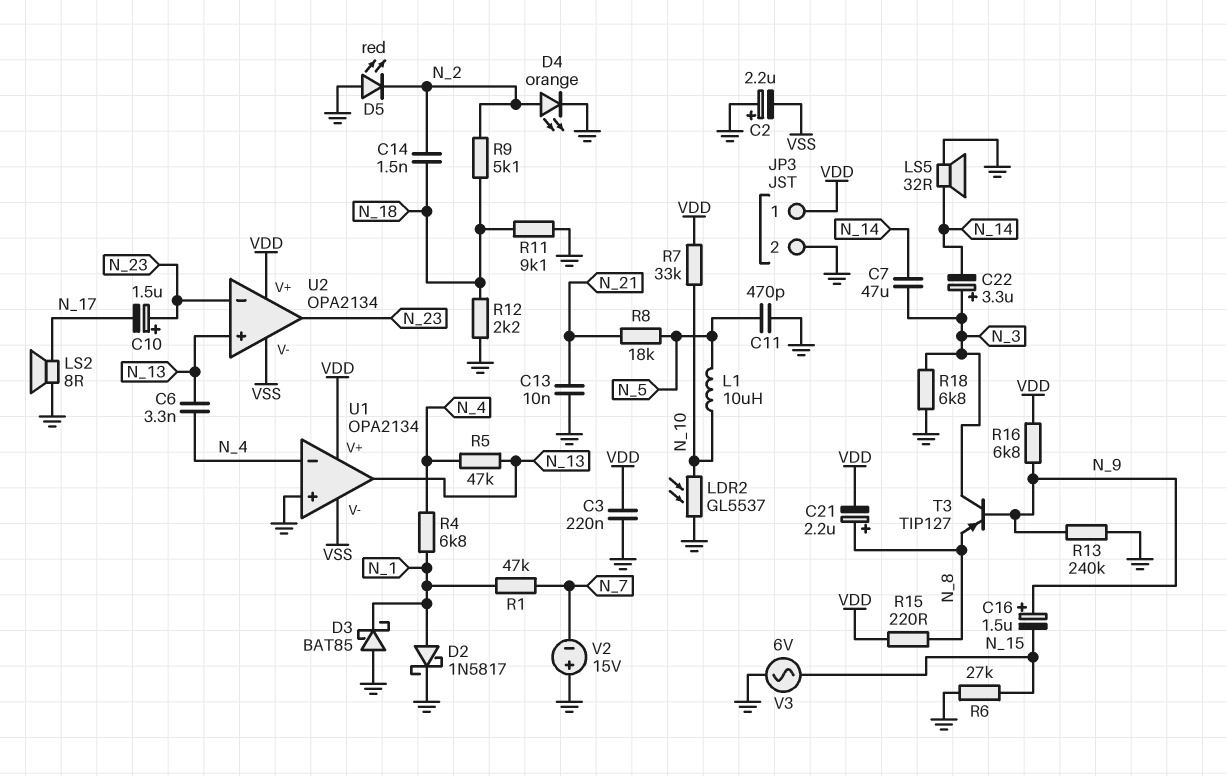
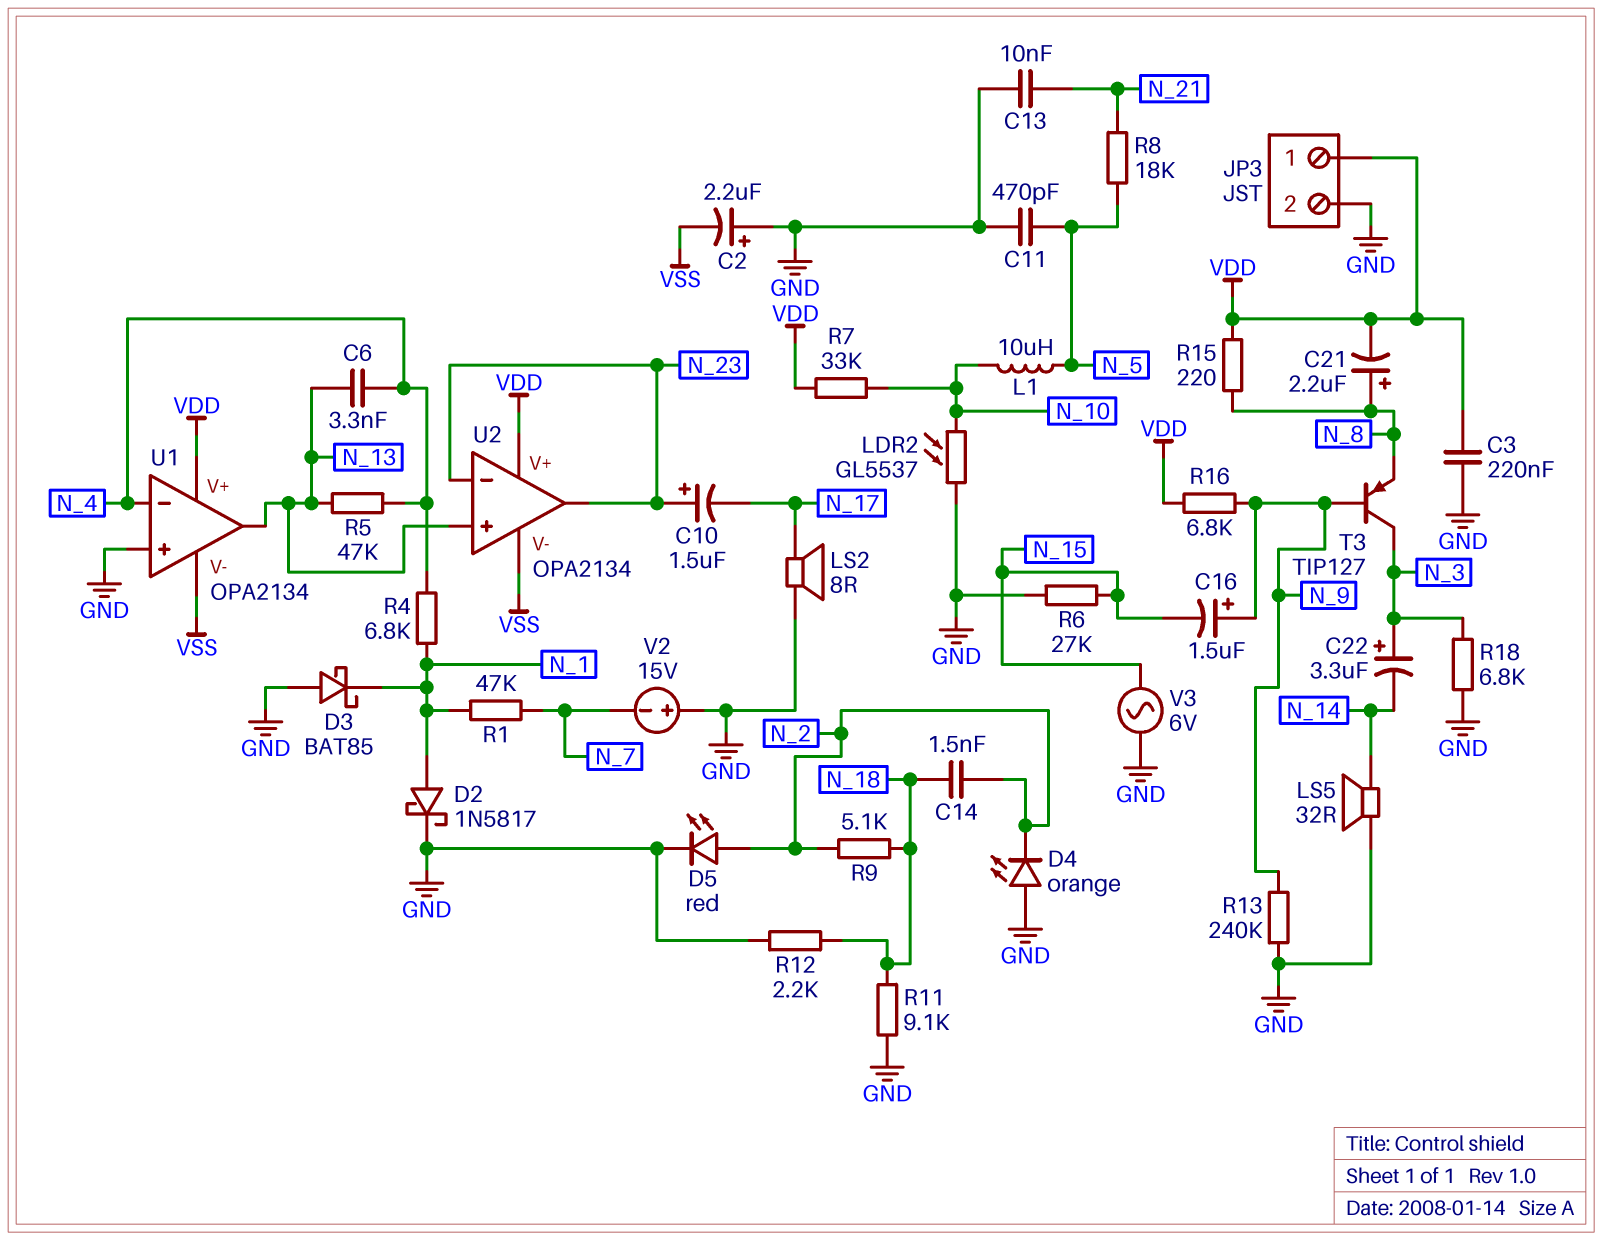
C7: 47uF (N_3, N_14) -> none
D4: LED orange (A N_2, K GND) -> LED orange (A GND, K N_2)
D5: LED red (A GND, K N_2) -> LED red (A N_2, K GND)

